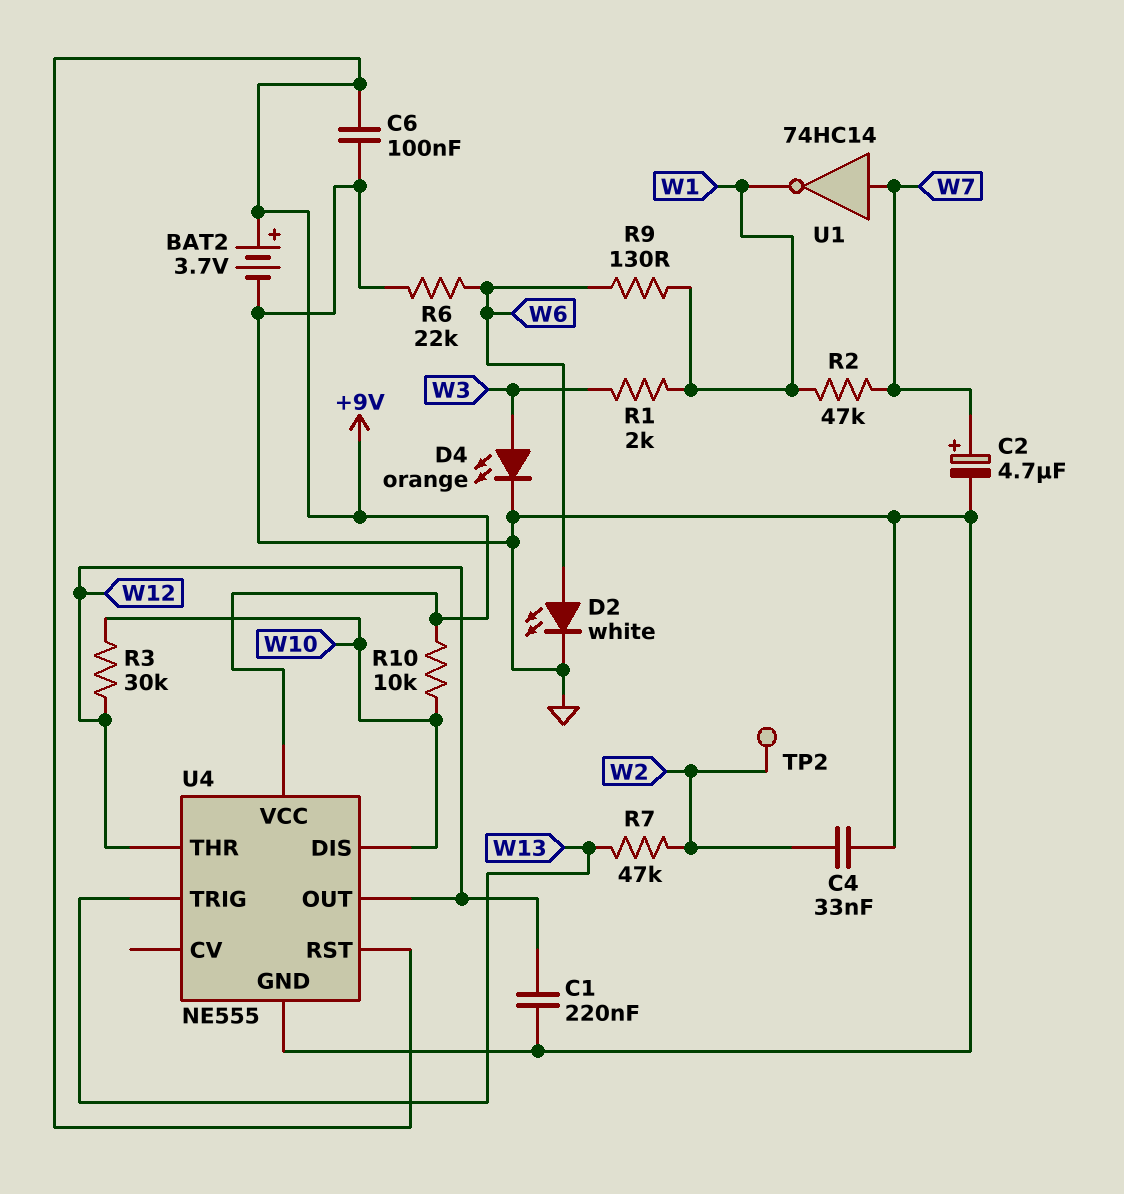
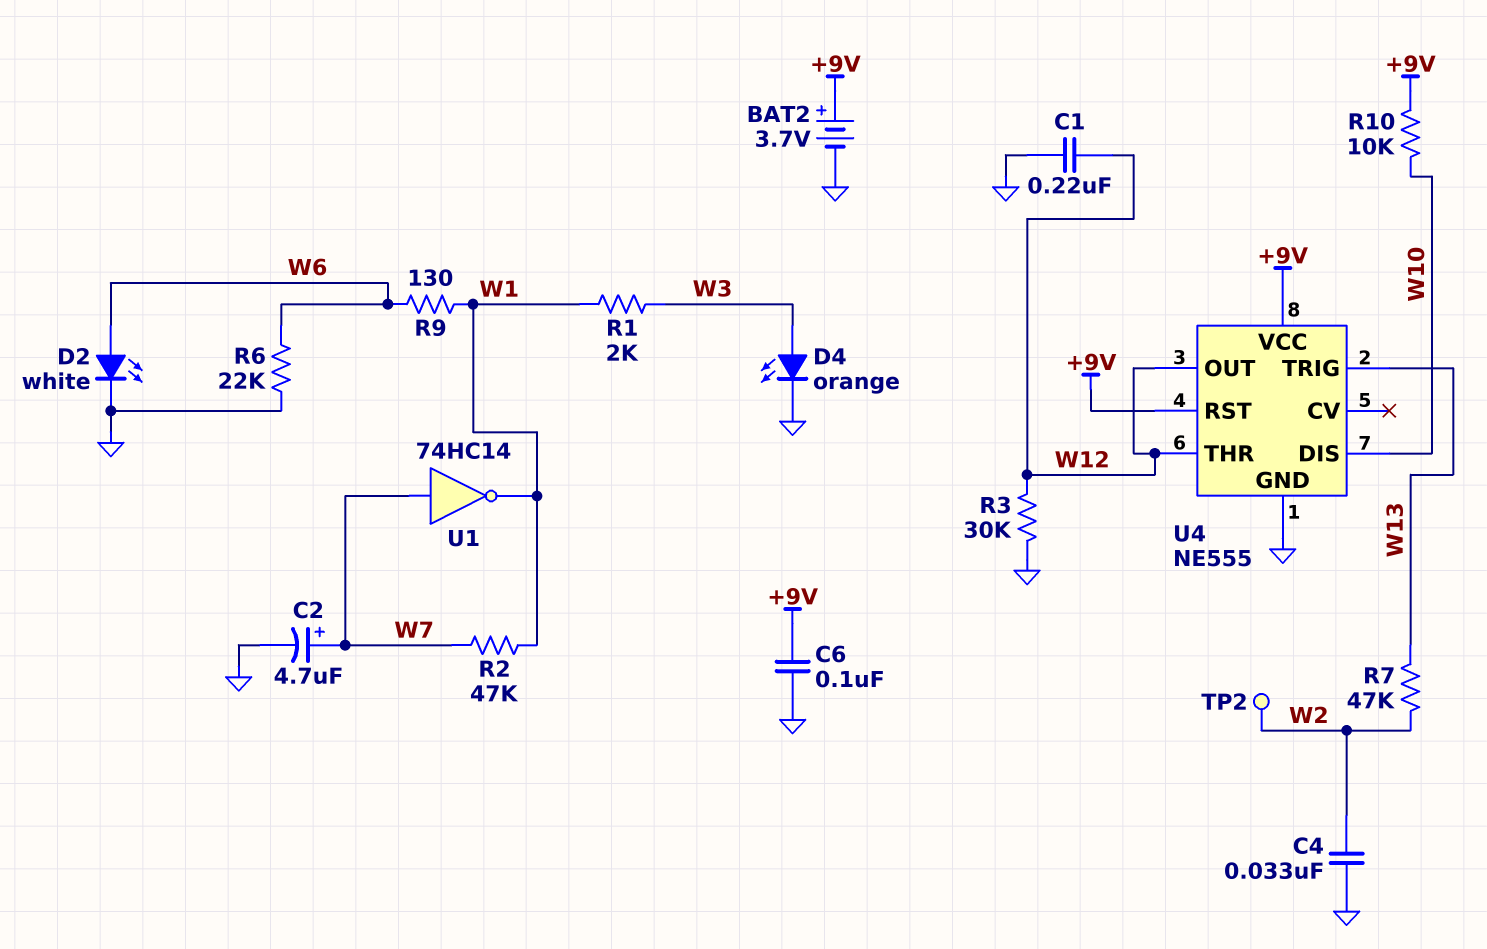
R3: 30k (W10, W12) -> 30k (GND, W12)

